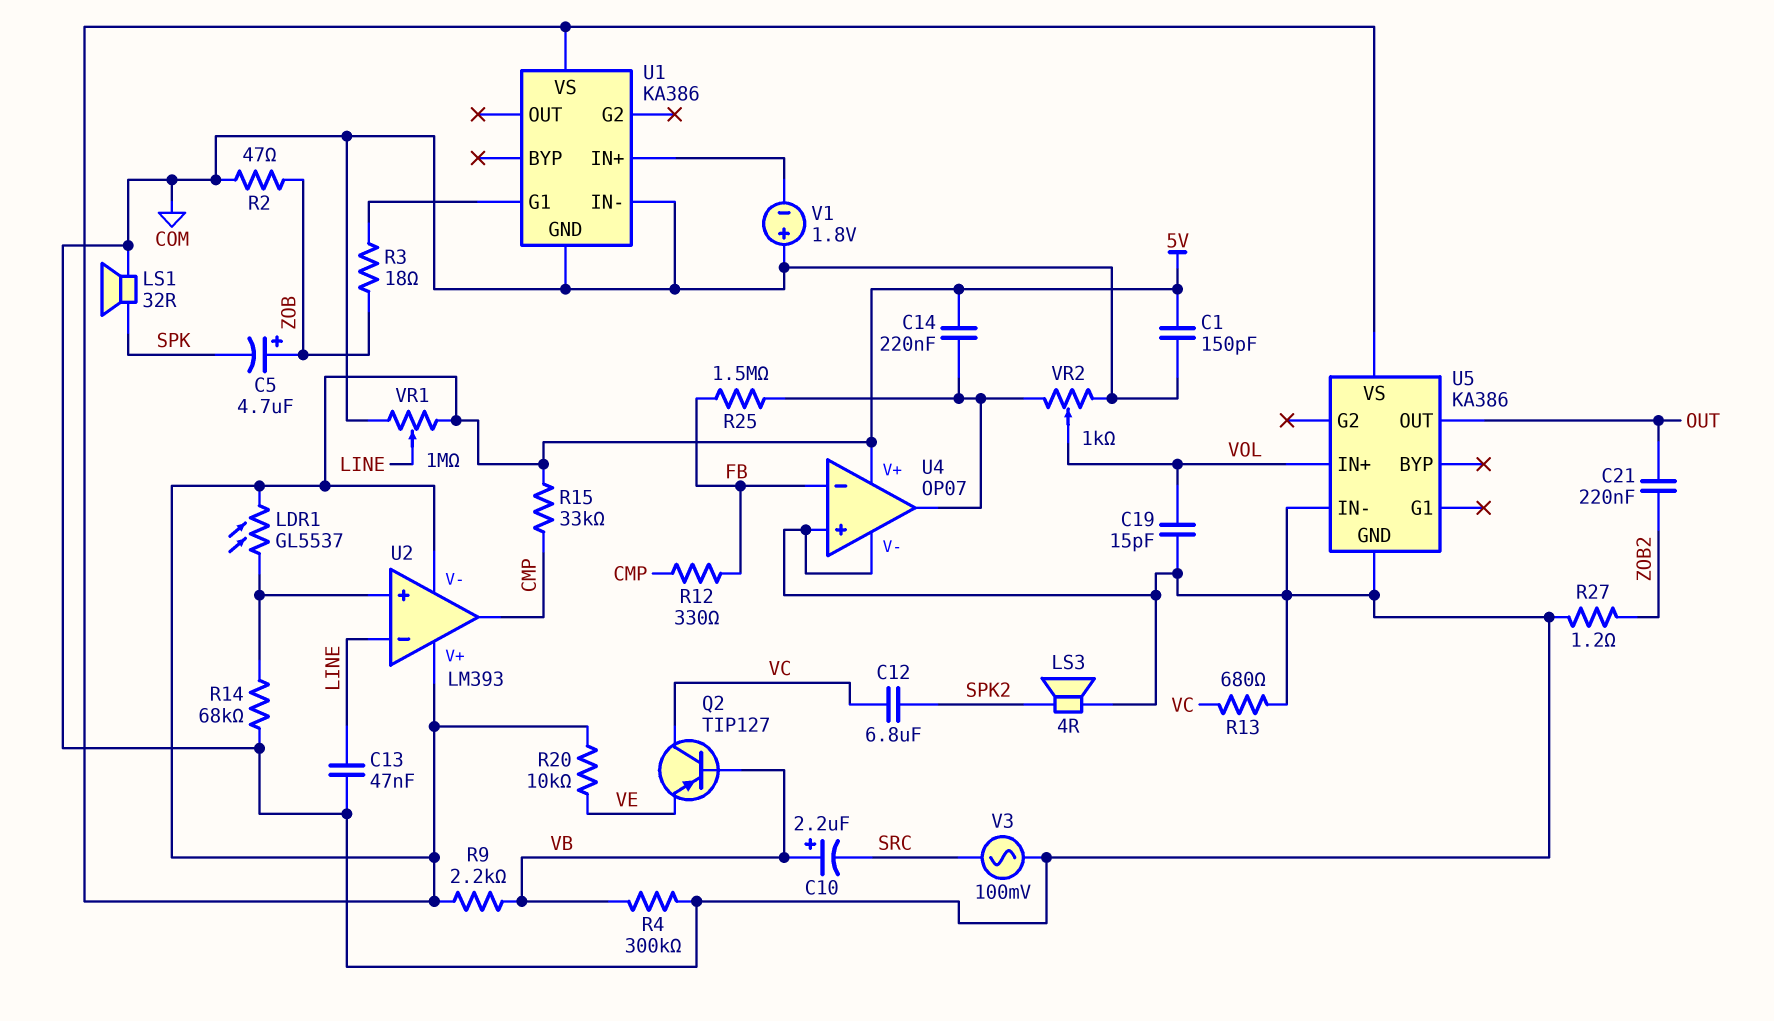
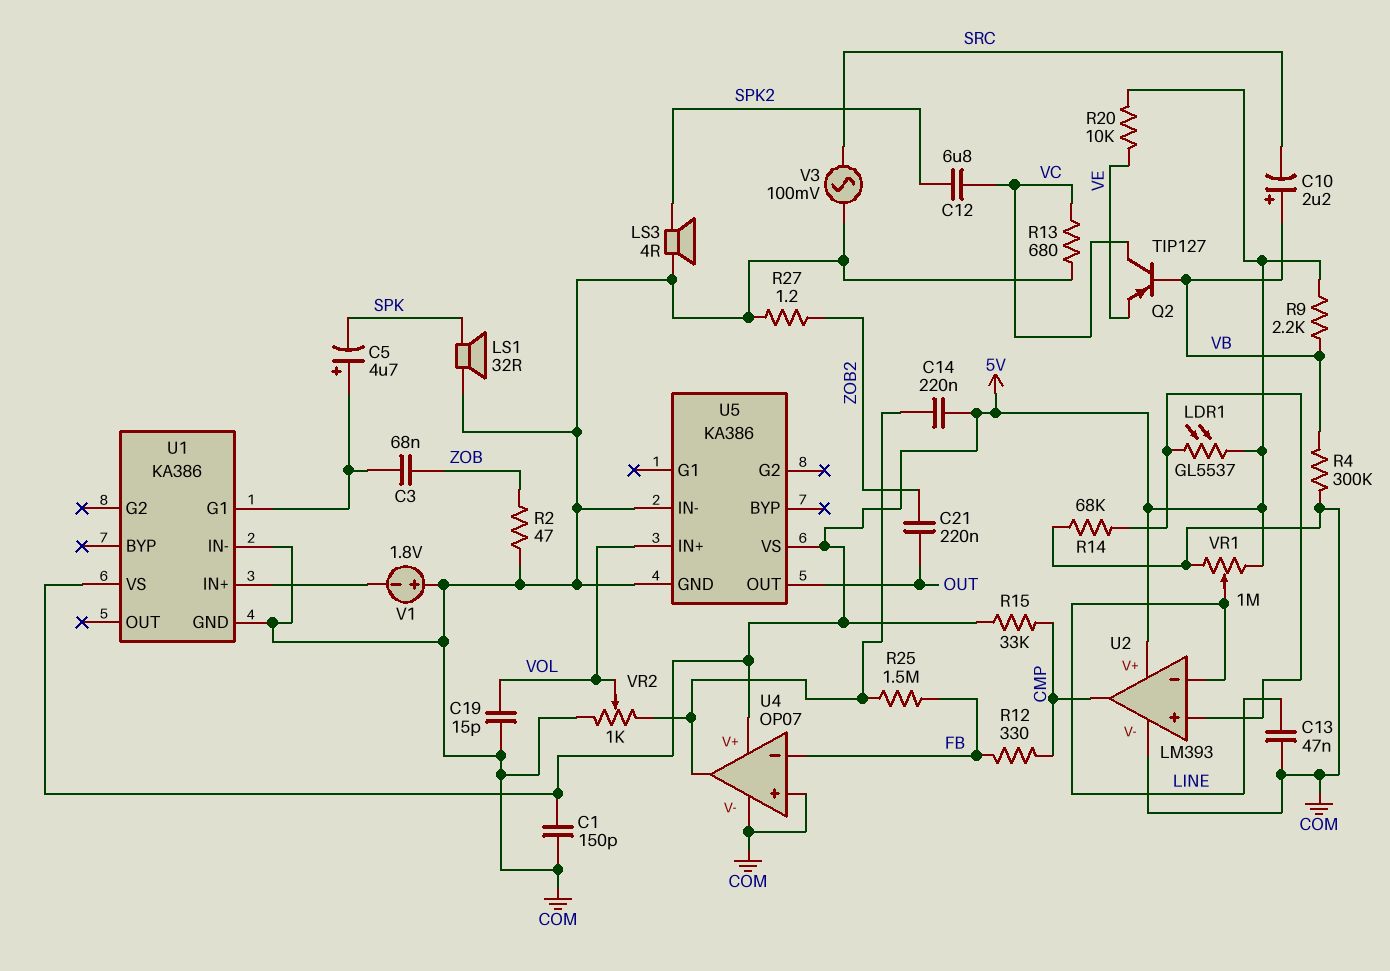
C3: none -> 68nF (U1/G1, ZOB)
C5: 4.7uF (plus ZOB, minus SPK) -> 4.7uF (plus U1/G1, minus SPK)
R3: 18 (U1/G1, ZOB) -> none
U2 pin V-: 5V -> COM

